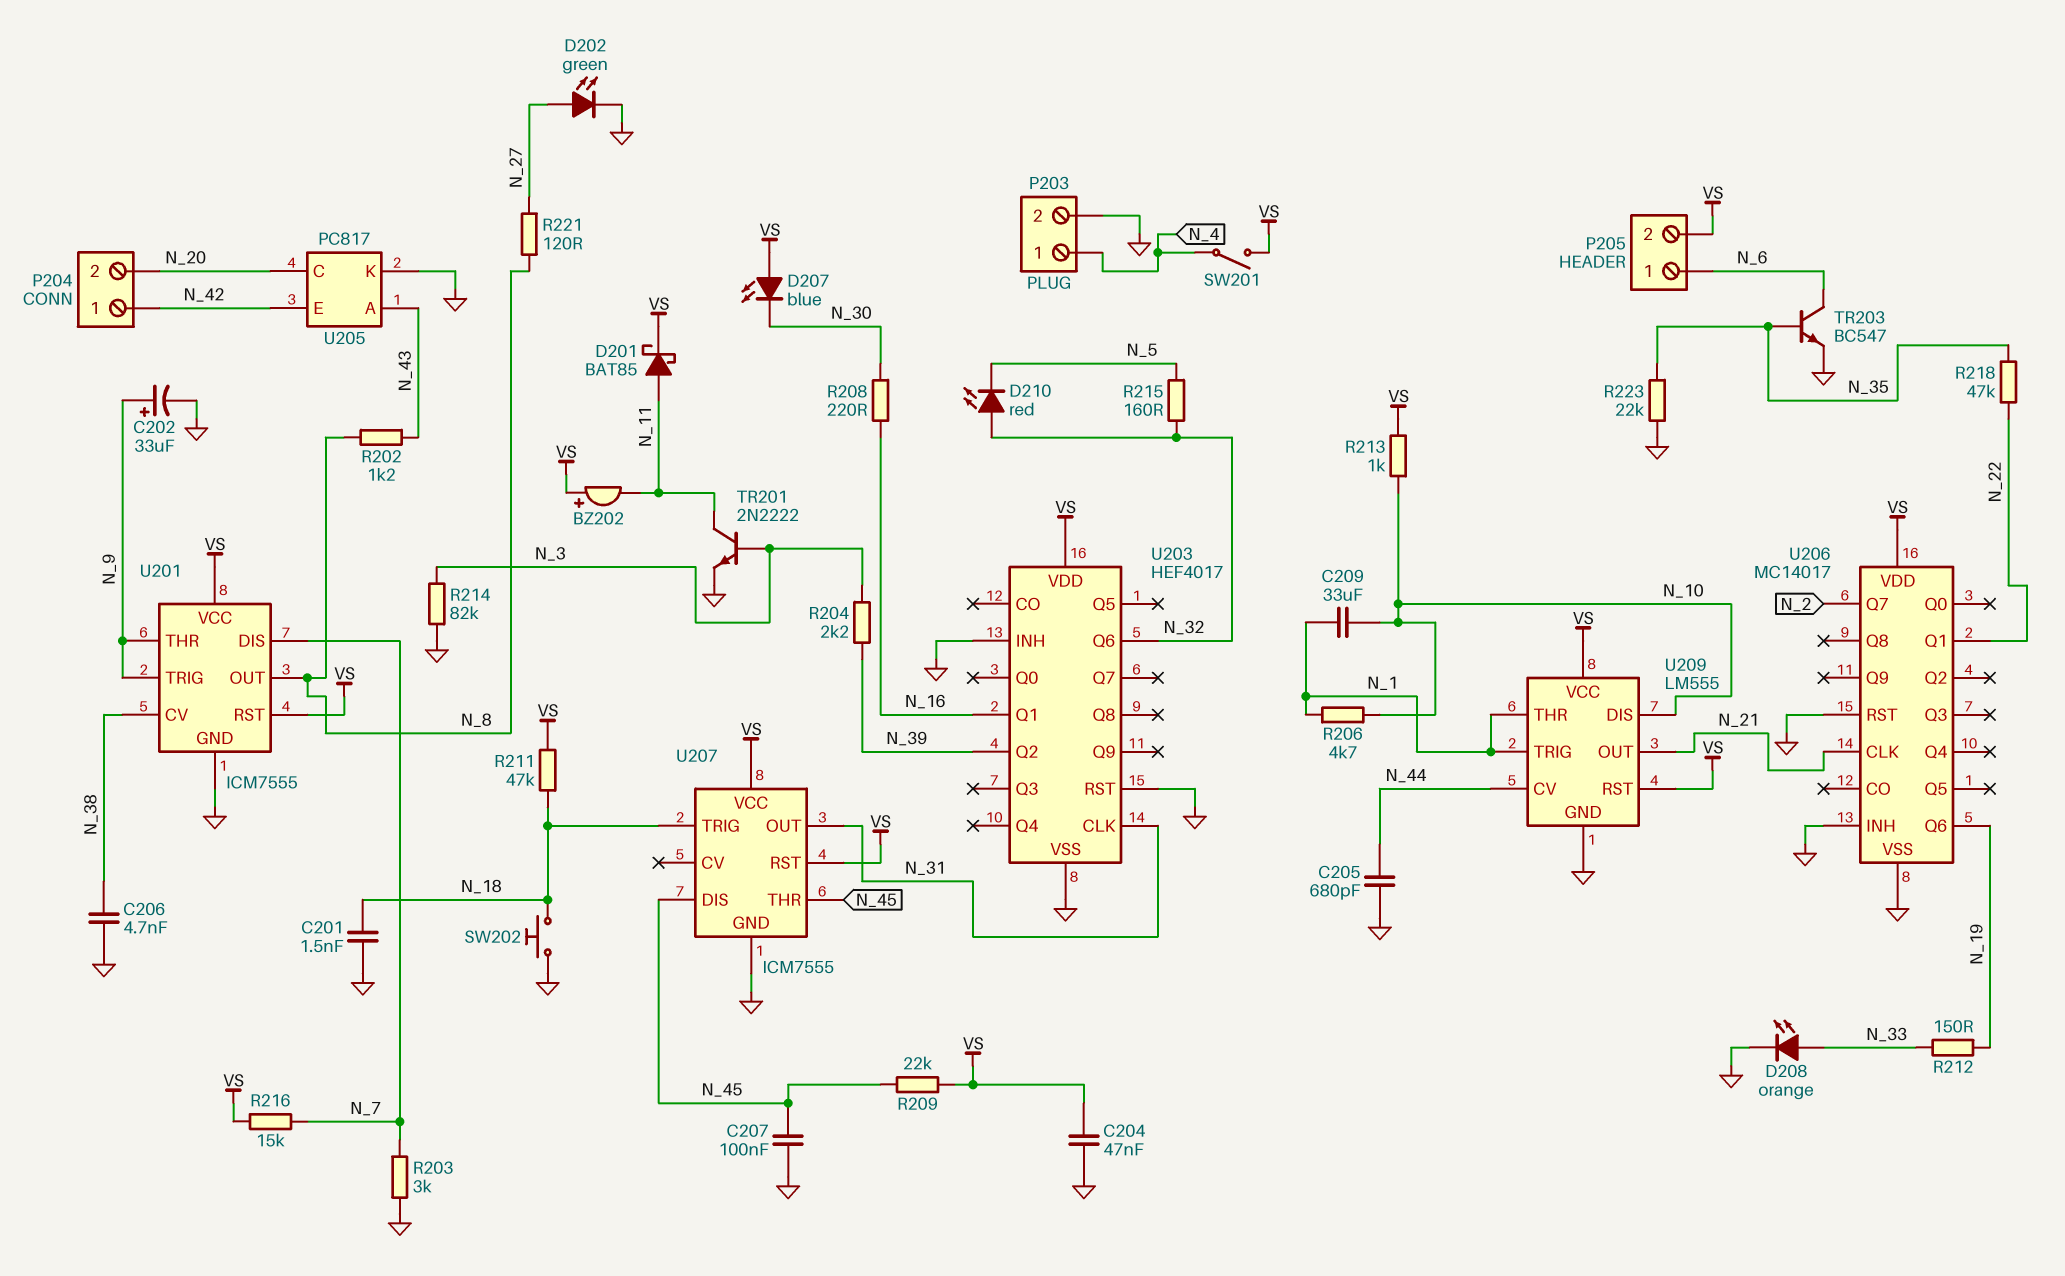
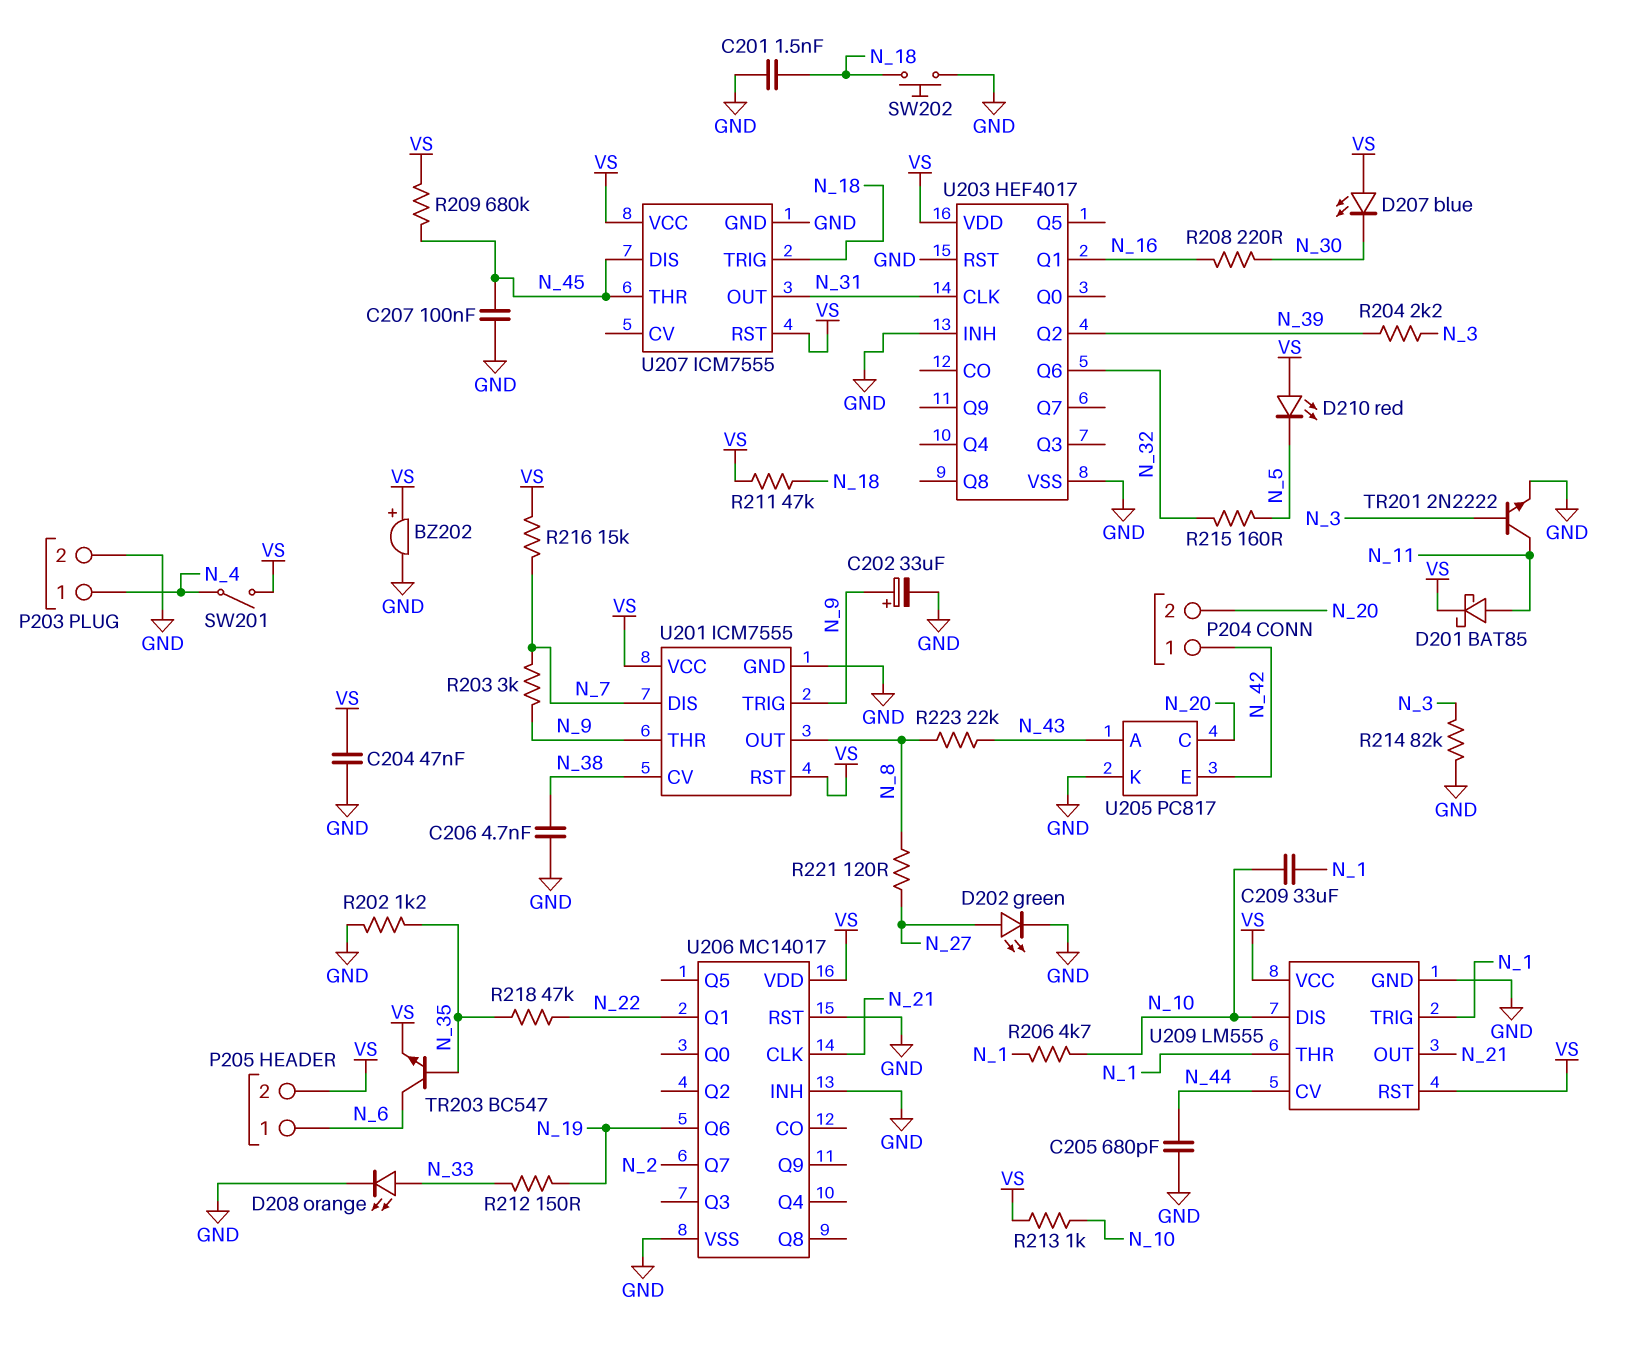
BZ202: buzzer (plus VS, minus N_11) -> buzzer (plus VS, minus GND)
D210: LED red (A N_32, K N_5) -> LED red (A VS, K N_5)
R202: 1.2k (N_8, N_43) -> 1.2k (GND, N_35)
R203: 3k (GND, N_7) -> 3k (N_7, N_9)
R209: 22k (N_45, VS) -> 680k (N_45, VS)
R223: 22k (GND, N_35) -> 22k (N_8, N_43)
TR203: NPN BC547 (B N_35, C N_6, E GND) -> NPN BC547 (B N_35, C N_6, E VS)

